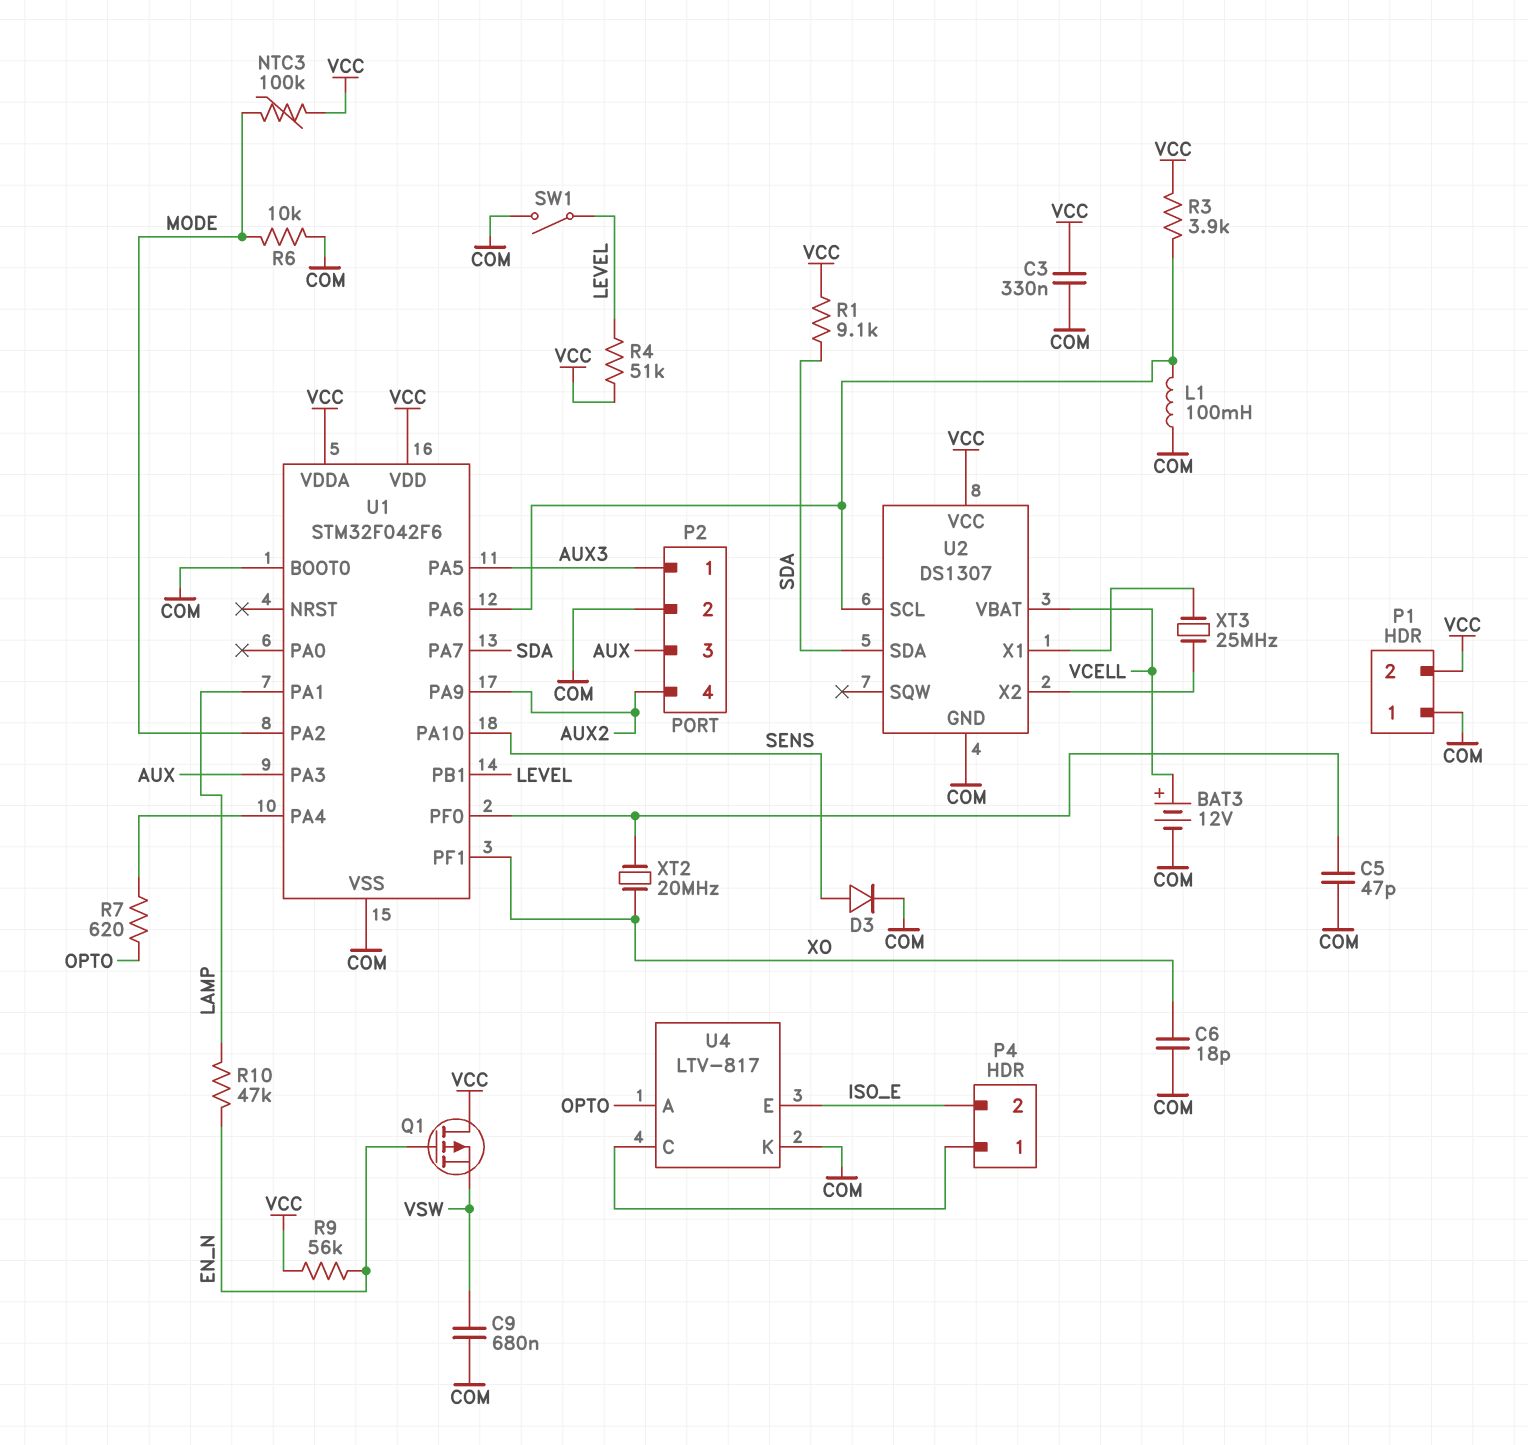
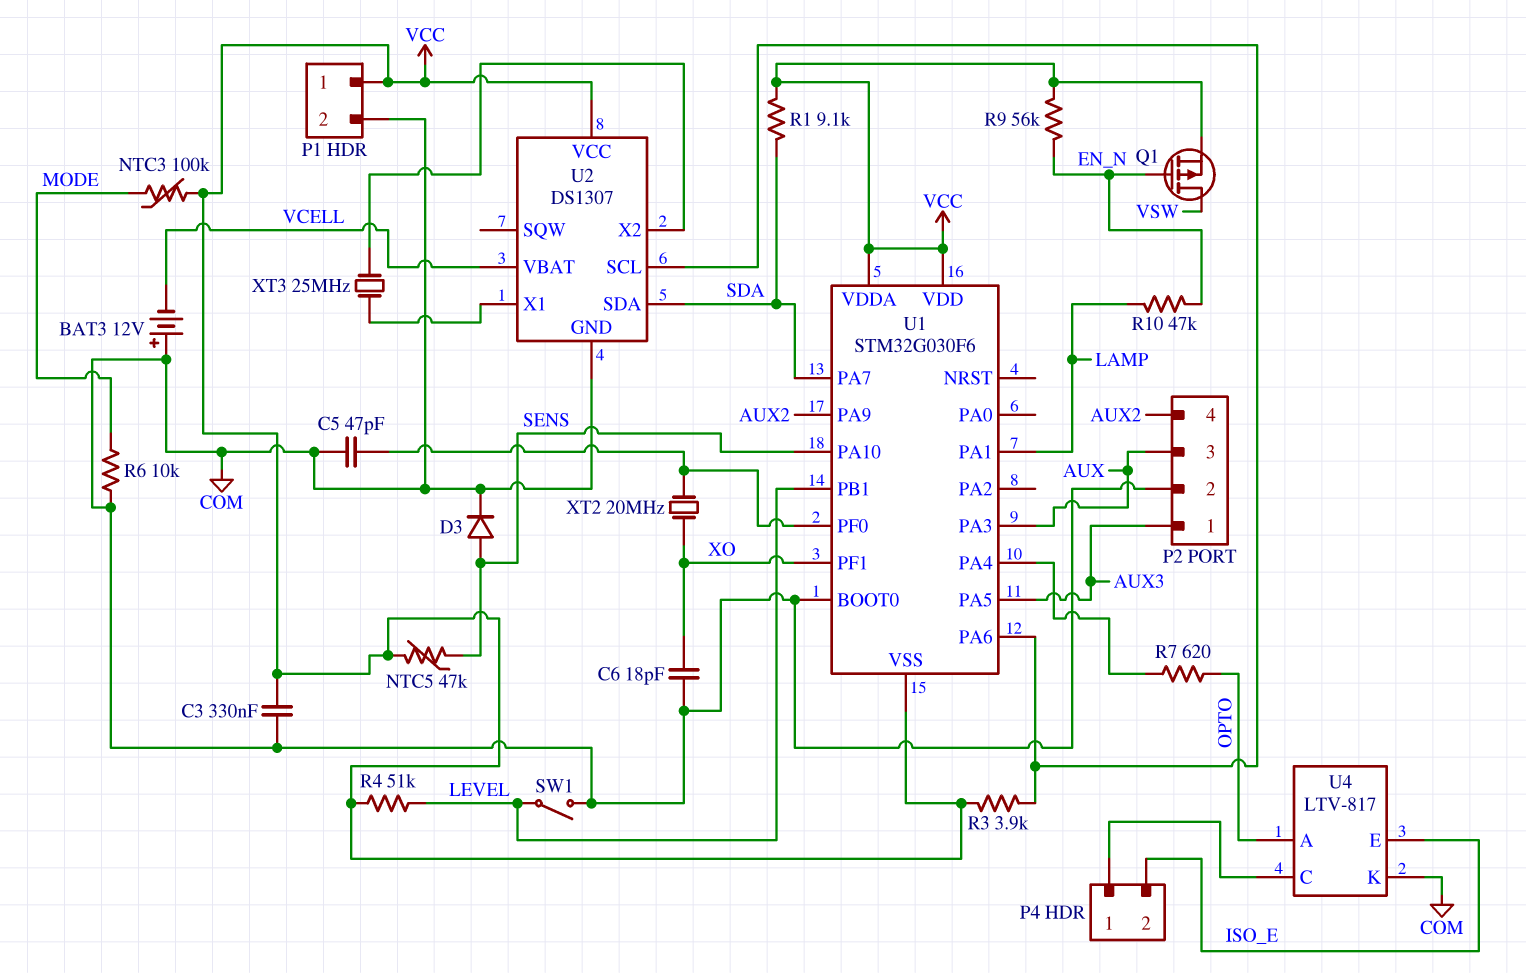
BAT3: 12V (plus VCELL, minus COM) -> 12V (plus COM, minus VCELL)
C9: 680nF (COM, VSW) -> none
L1: 100mH (COM, U1/PA6) -> none
NTC5: none -> 47k (SENS, VCC)
P1 pin 1: COM -> VCC
P1 pin 2: VCC -> COM
Q1: PMOS (G EN_N, D VCC, S VSW) -> PMOS (G EN_N, D VSW, S VCC)
U1: STM32F042F6 -> STM32G030F6
U1 pin PA2: MODE -> none
U1 pin VSS: COM -> VCC

